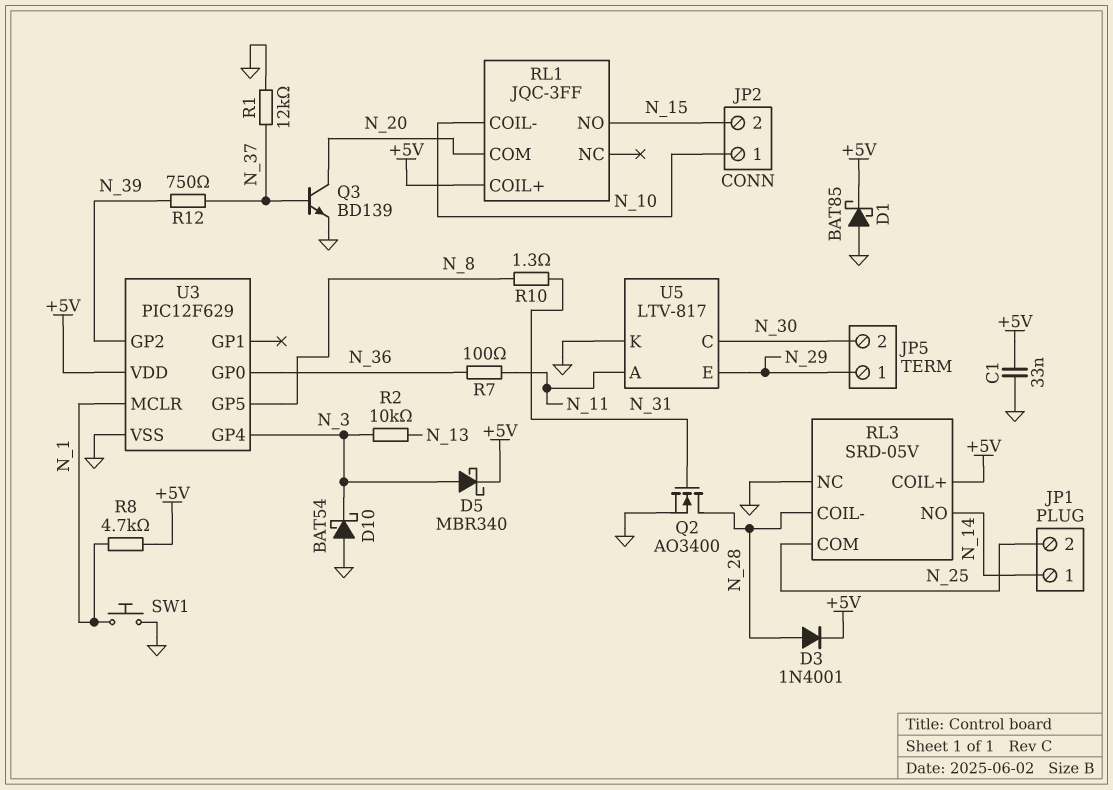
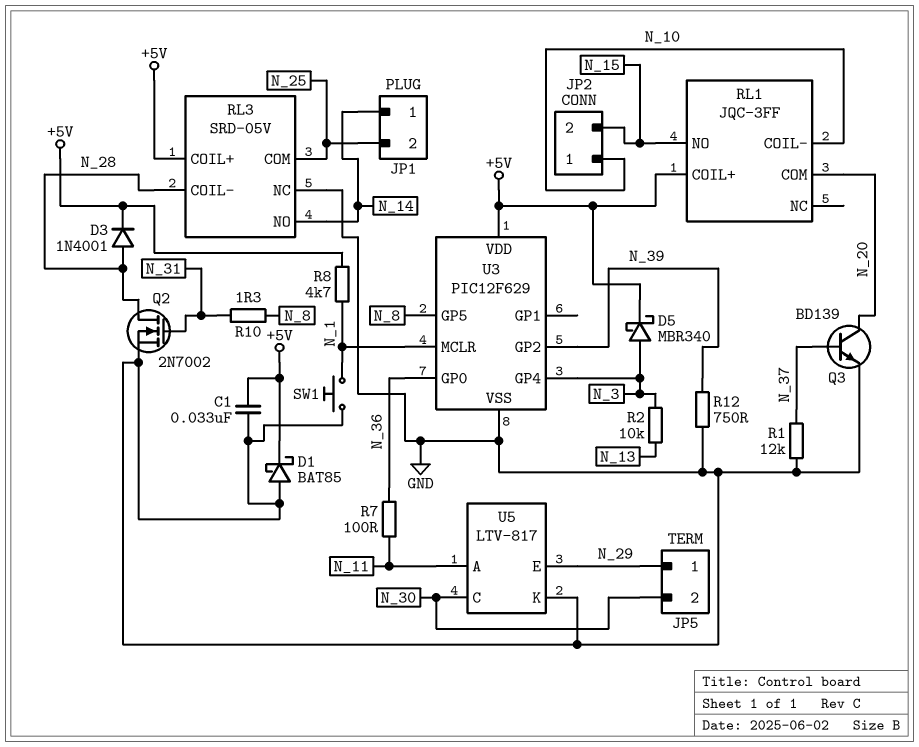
D10: schottky BAT54 (A GND, K N_3) -> none
Q2: NMOS AO3400 (G N_31, D N_28, S GND) -> NMOS 2N7002 (G N_31, D N_28, S GND)
R12: 750 (N_37, N_39) -> 750 (GND, N_39)

